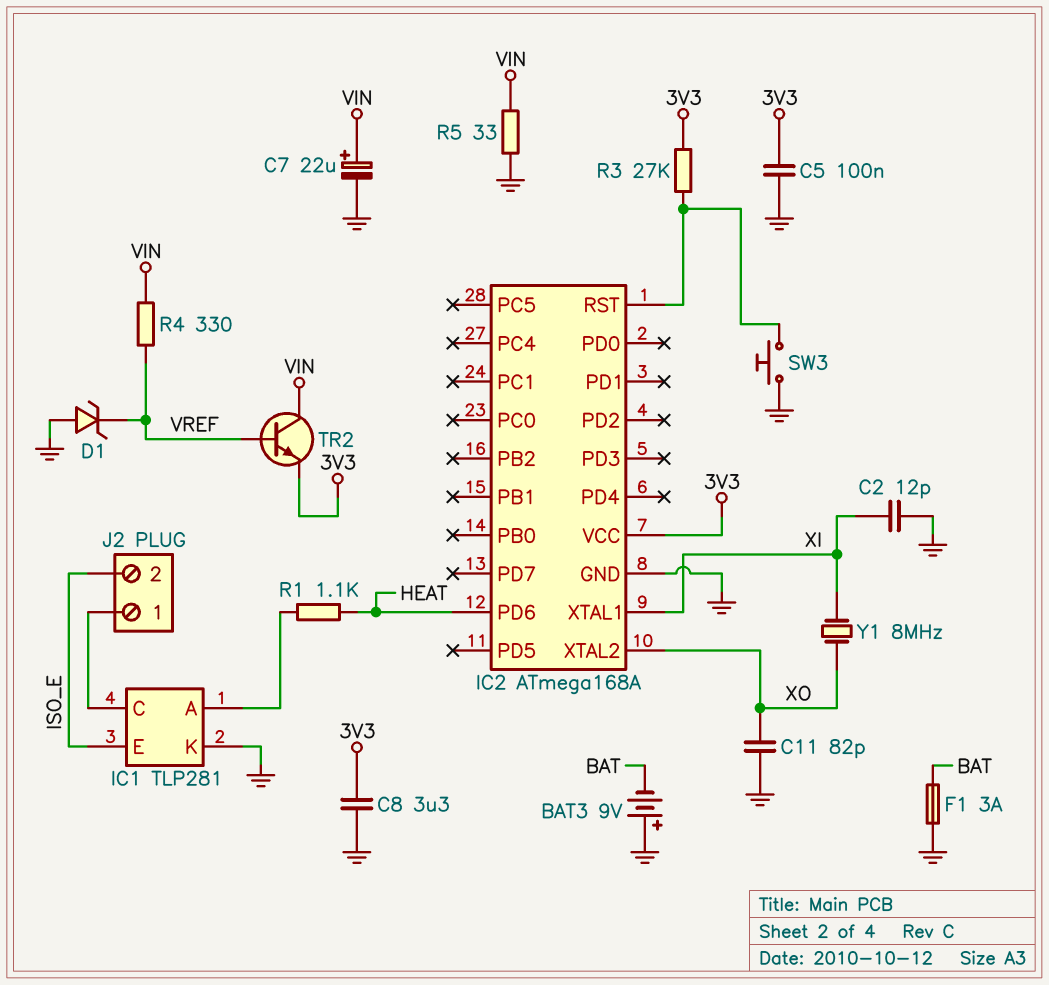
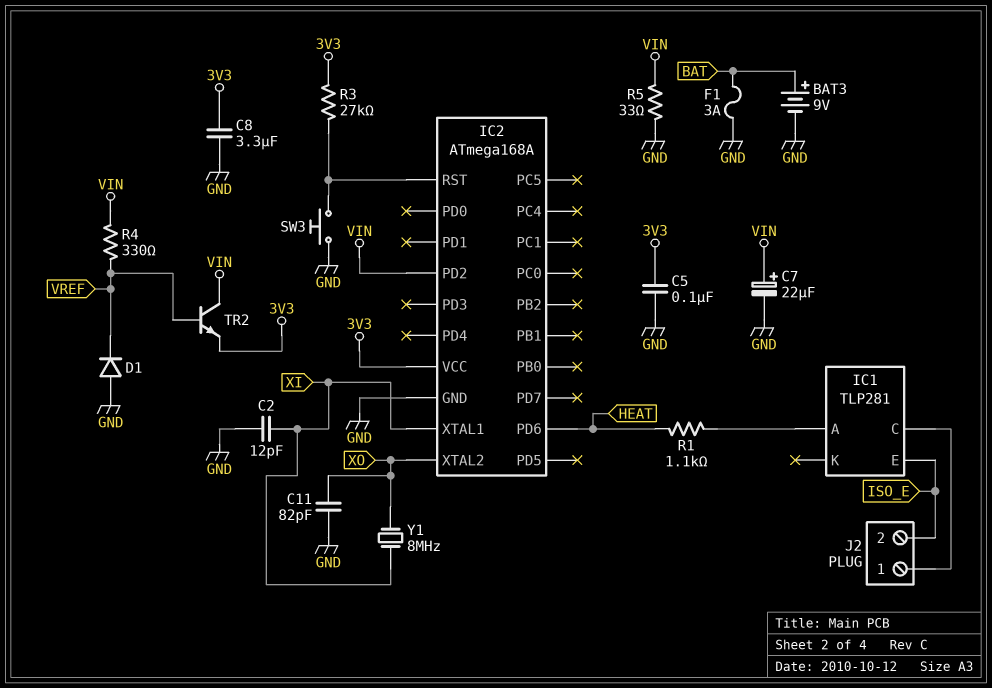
BAT3: 9V (plus GND, minus BAT) -> 9V (plus BAT, minus GND)
D1: zener (A GND, K VREF) -> diode (A GND, K VREF)
IC1 pin K: GND -> none
IC2 pin PD2: none -> VIN

